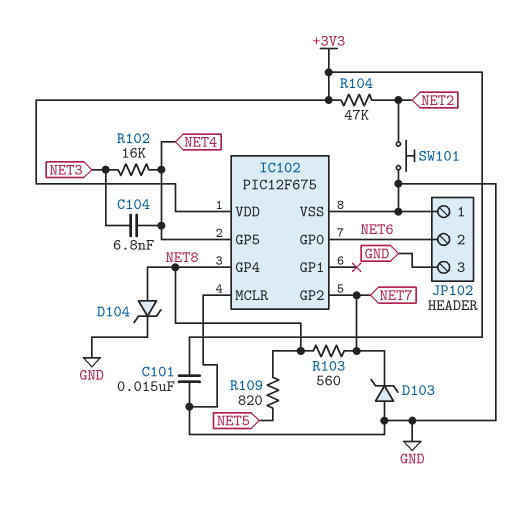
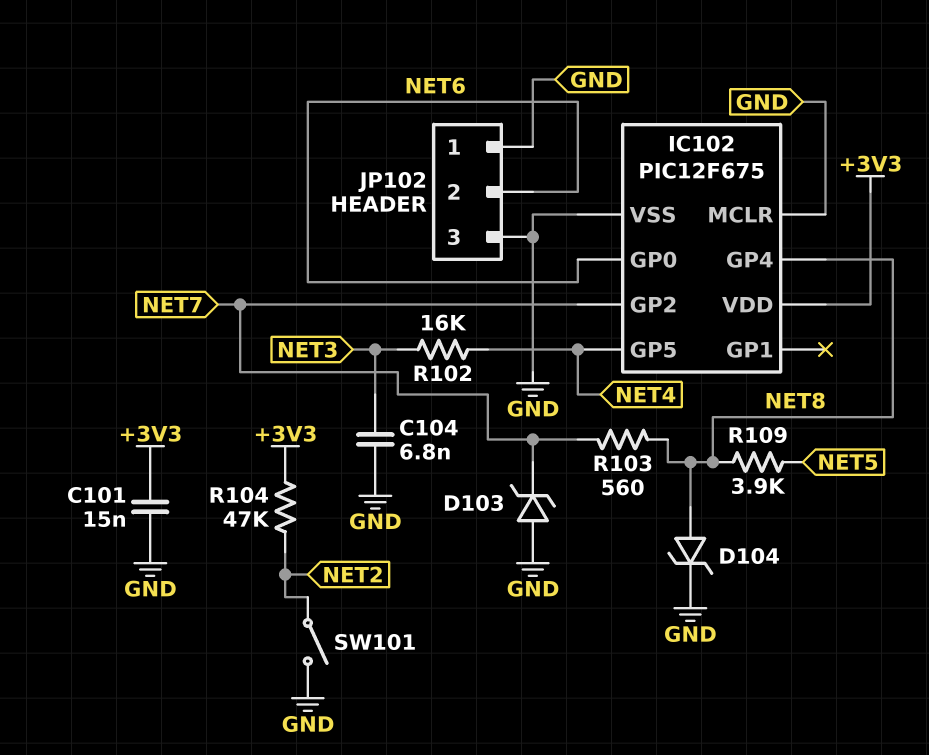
C104: 6.8nF (NET3, NET4) -> 6.8nF (GND, NET3)
R109: 820 (NET5, NET8) -> 3.9k (NET5, NET8)
SW101: button (GND, NET2) -> switch (GND, NET2)

